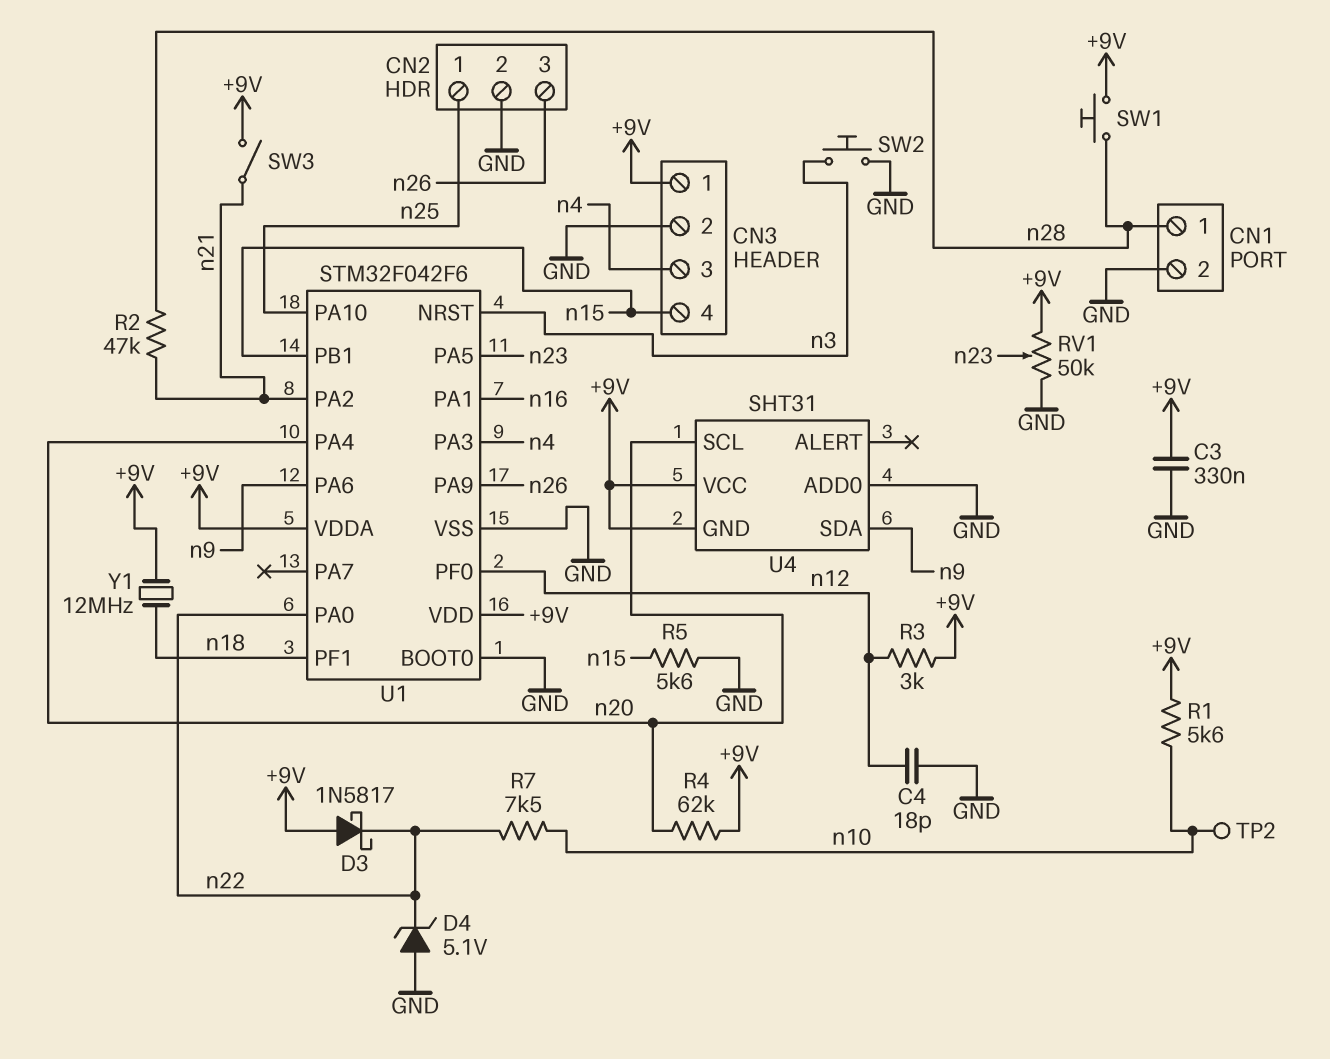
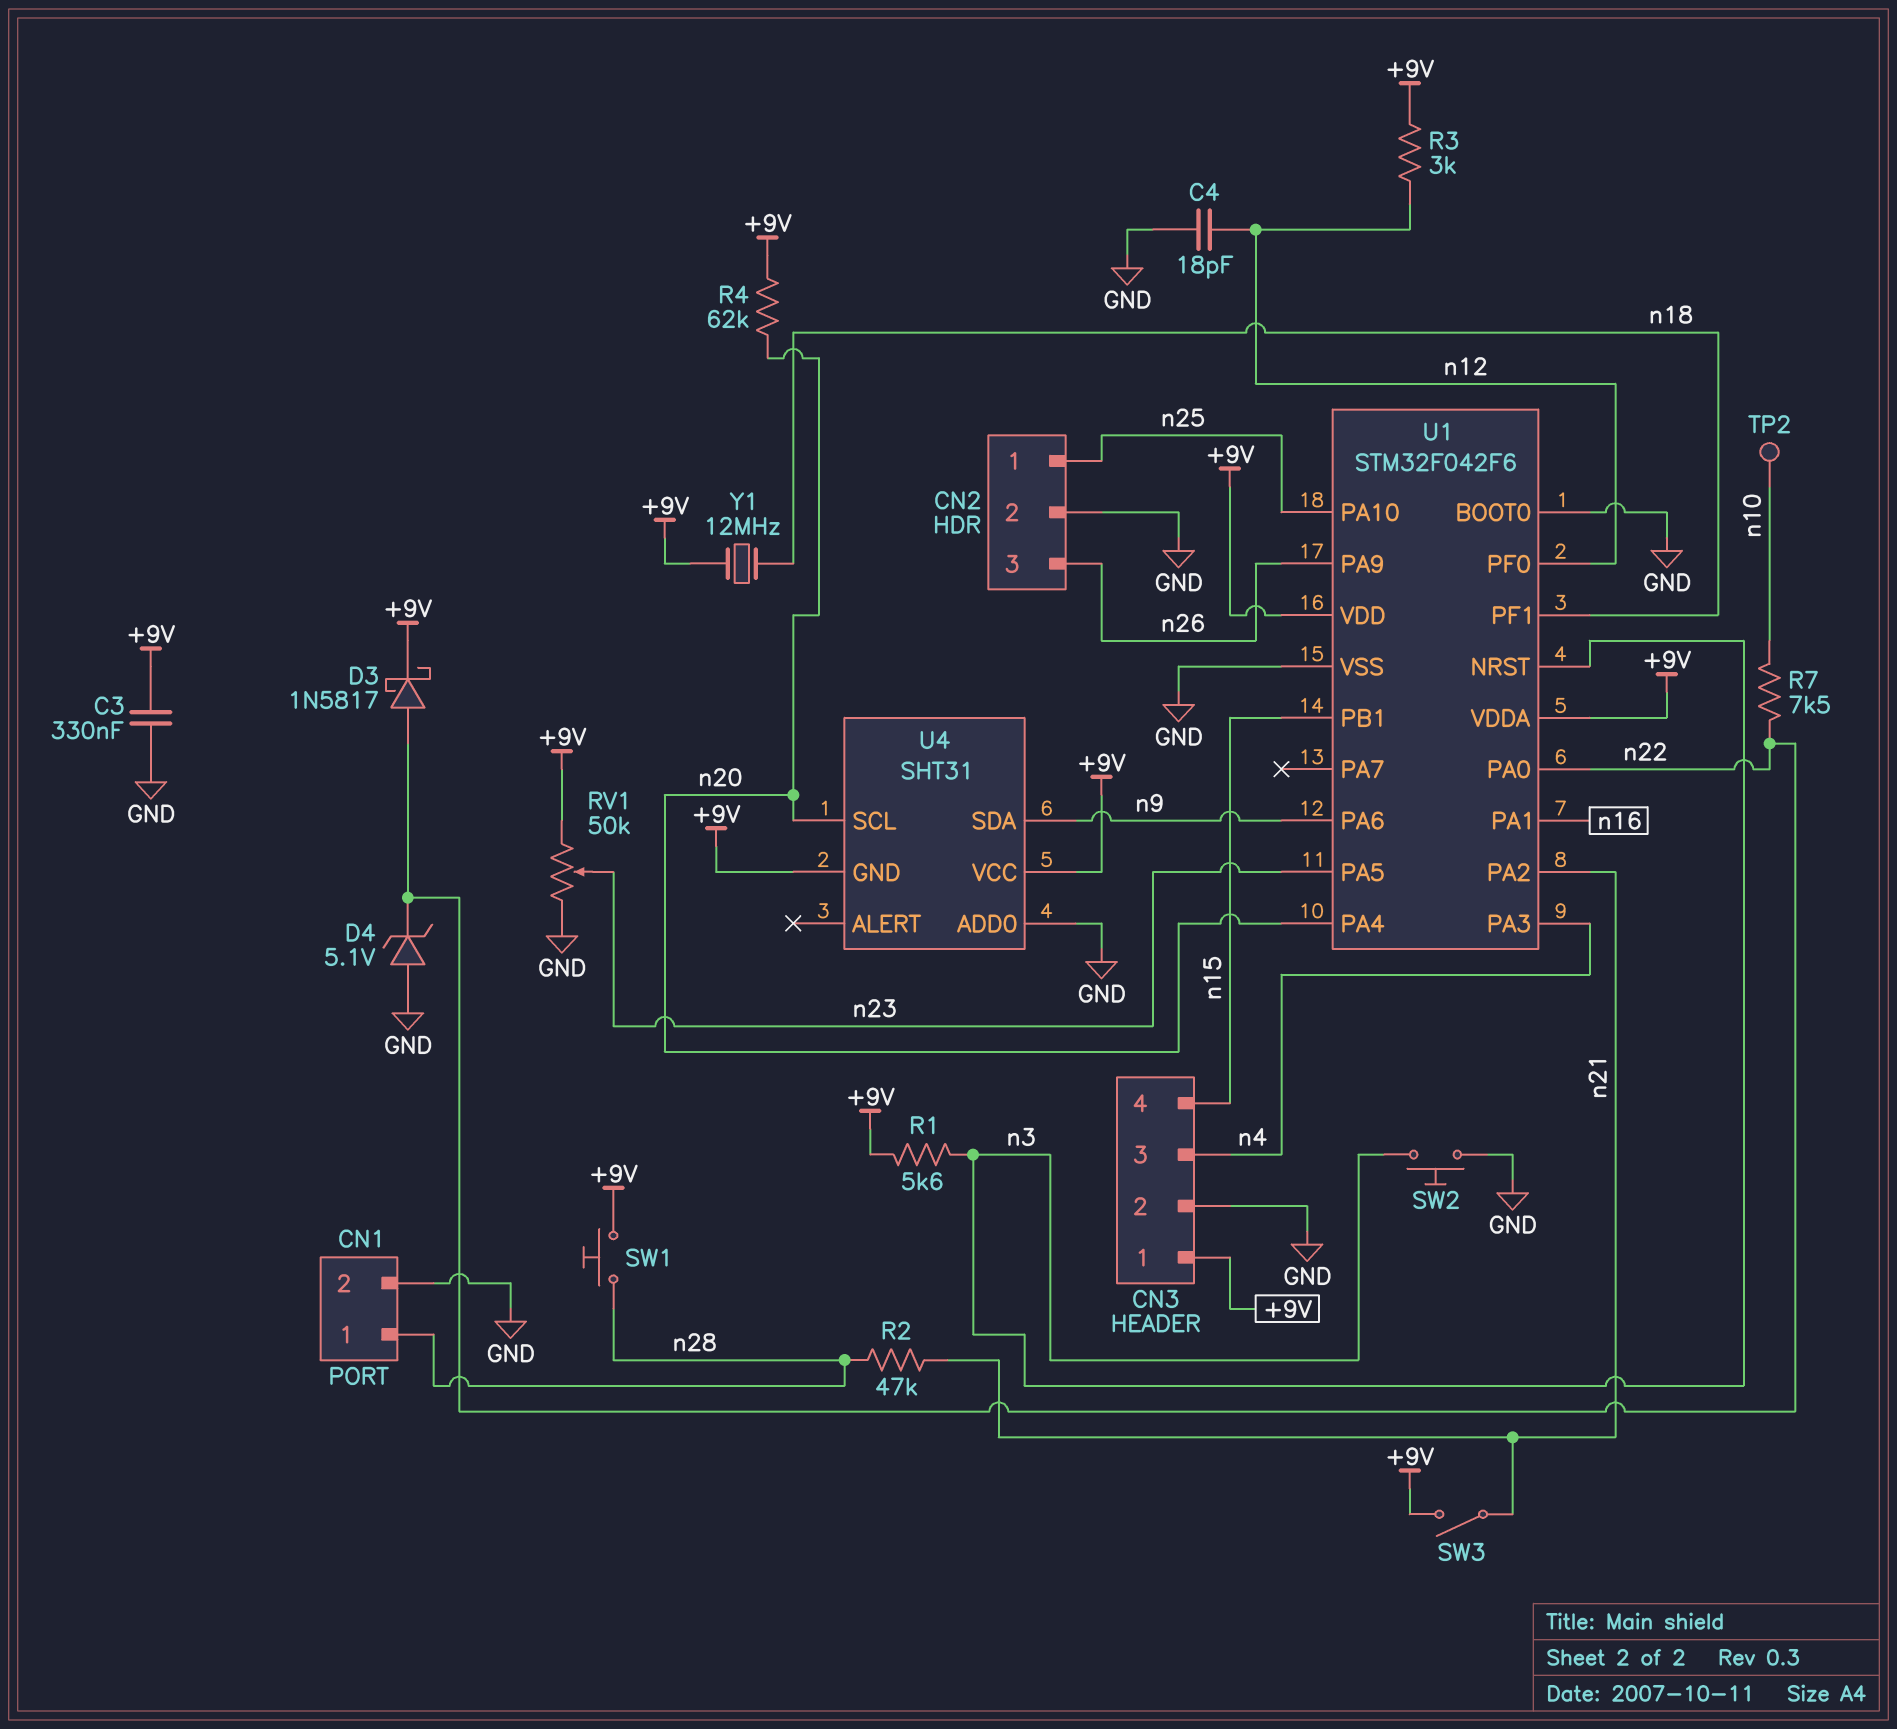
D3: schottky 1N5817 (A +9V, K n22) -> schottky 1N5817 (A n22, K +9V)
R1: 5.6k (+9V, n10) -> 5.6k (+9V, n3)
R5: 5.6k (GND, n15) -> none

